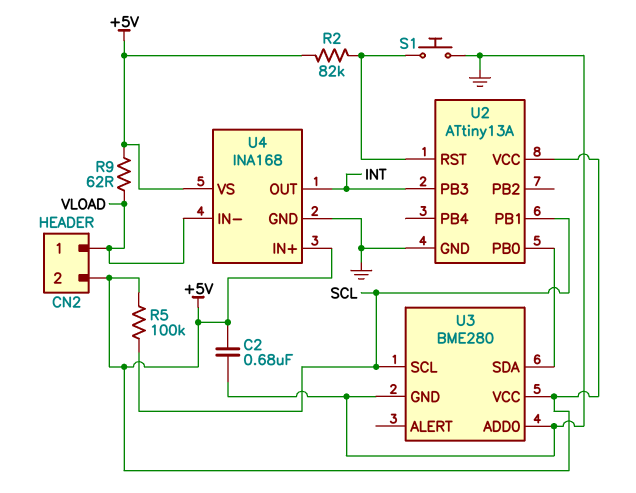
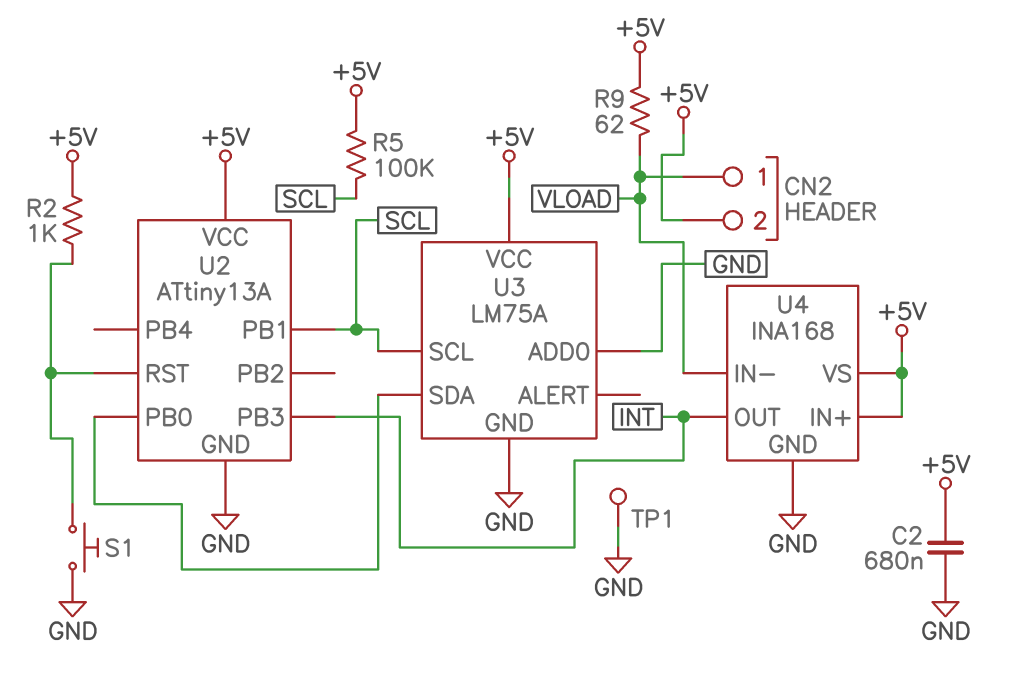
R2: 82k (+5V, U2/RST) -> 1k (+5V, U2/RST)
TP1: none -> test point (GND)
U3: BME280 -> LM75A

